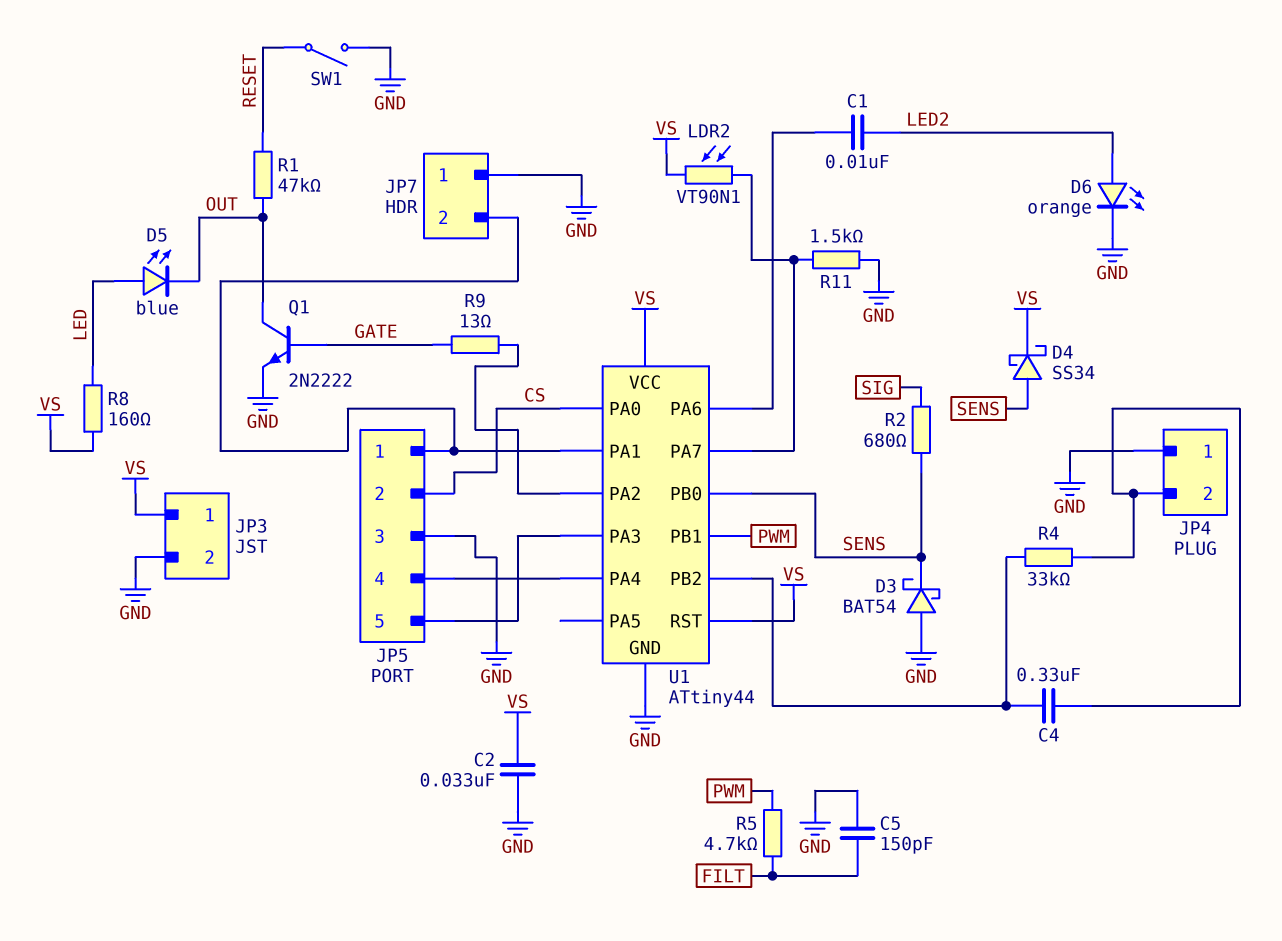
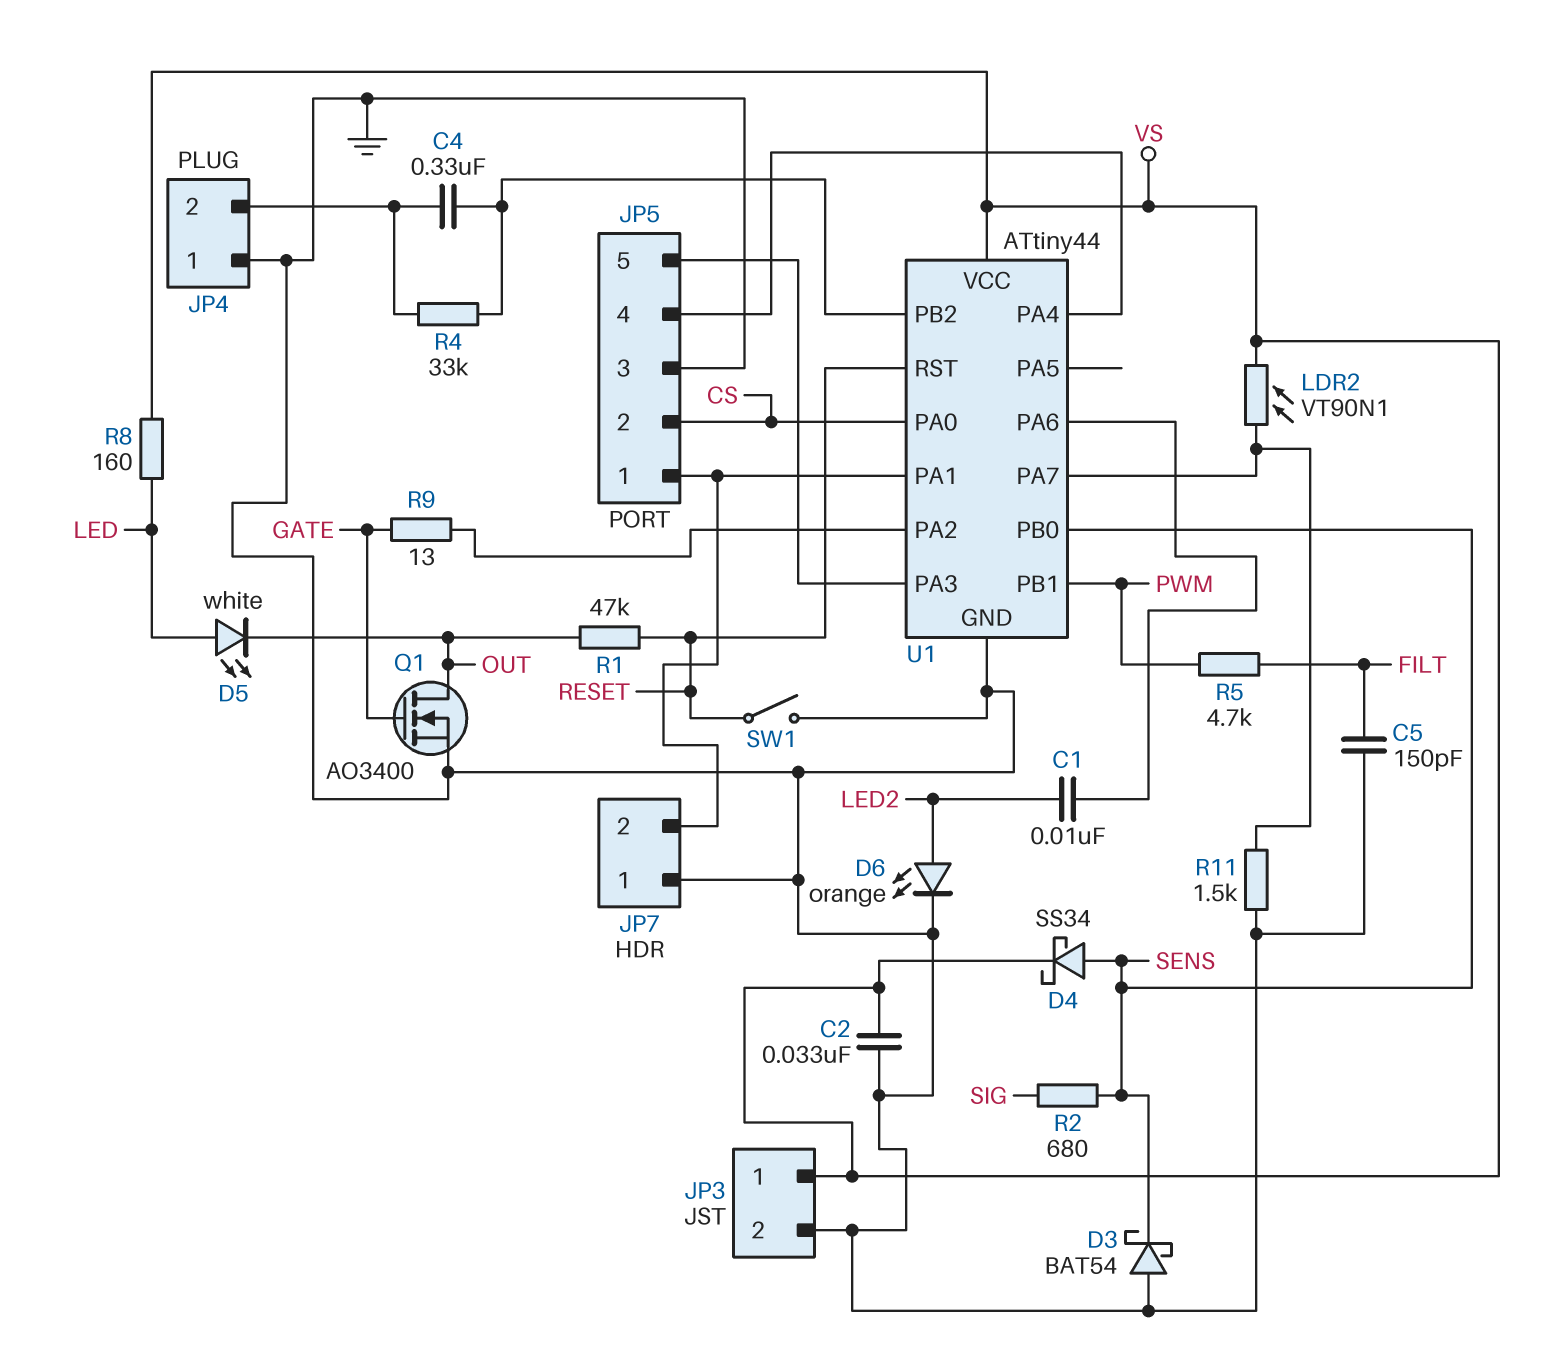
D5: LED blue (A LED, K OUT) -> LED white (A LED, K OUT)
Q1: NPN 2N2222 (B GATE, C OUT, E GND) -> NMOS AO3400 (G GATE, D OUT, S GND)
U1 pin RST: VS -> RESET

